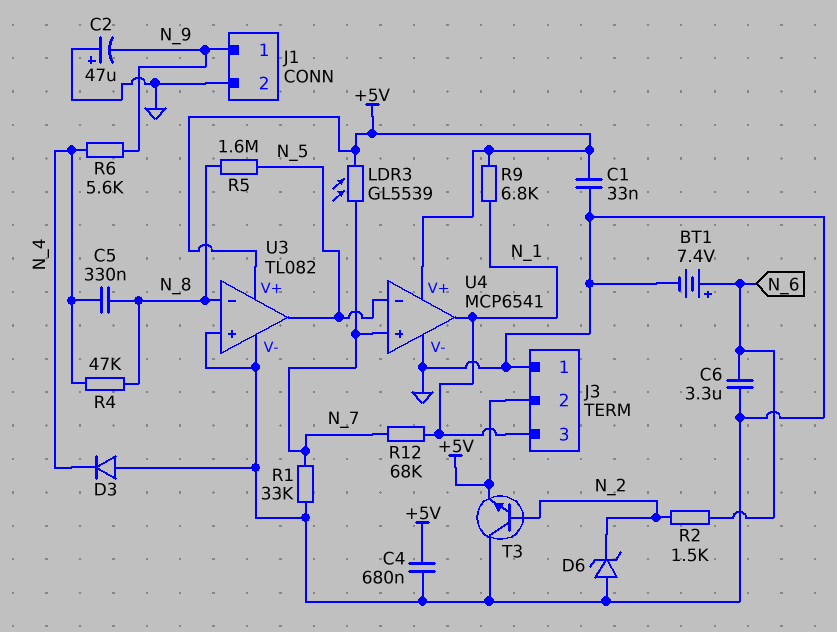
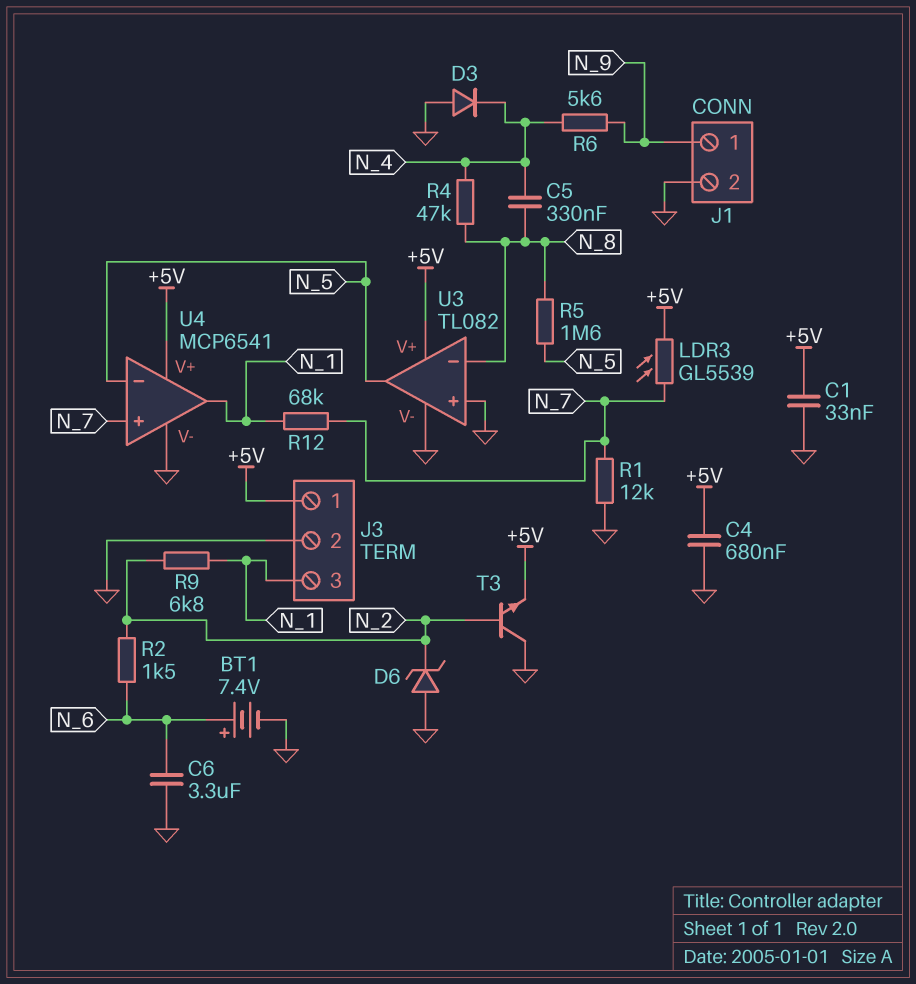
C2: 47uF (plus GND, minus N_9) -> none
J3 pin 1: GND -> +5V
J3 pin 2: +5V -> GND
R1: 33k (GND, N_7) -> 12k (GND, N_7)
R9: 6.8k (+5V, N_1) -> 6.8k (N_1, N_2)

